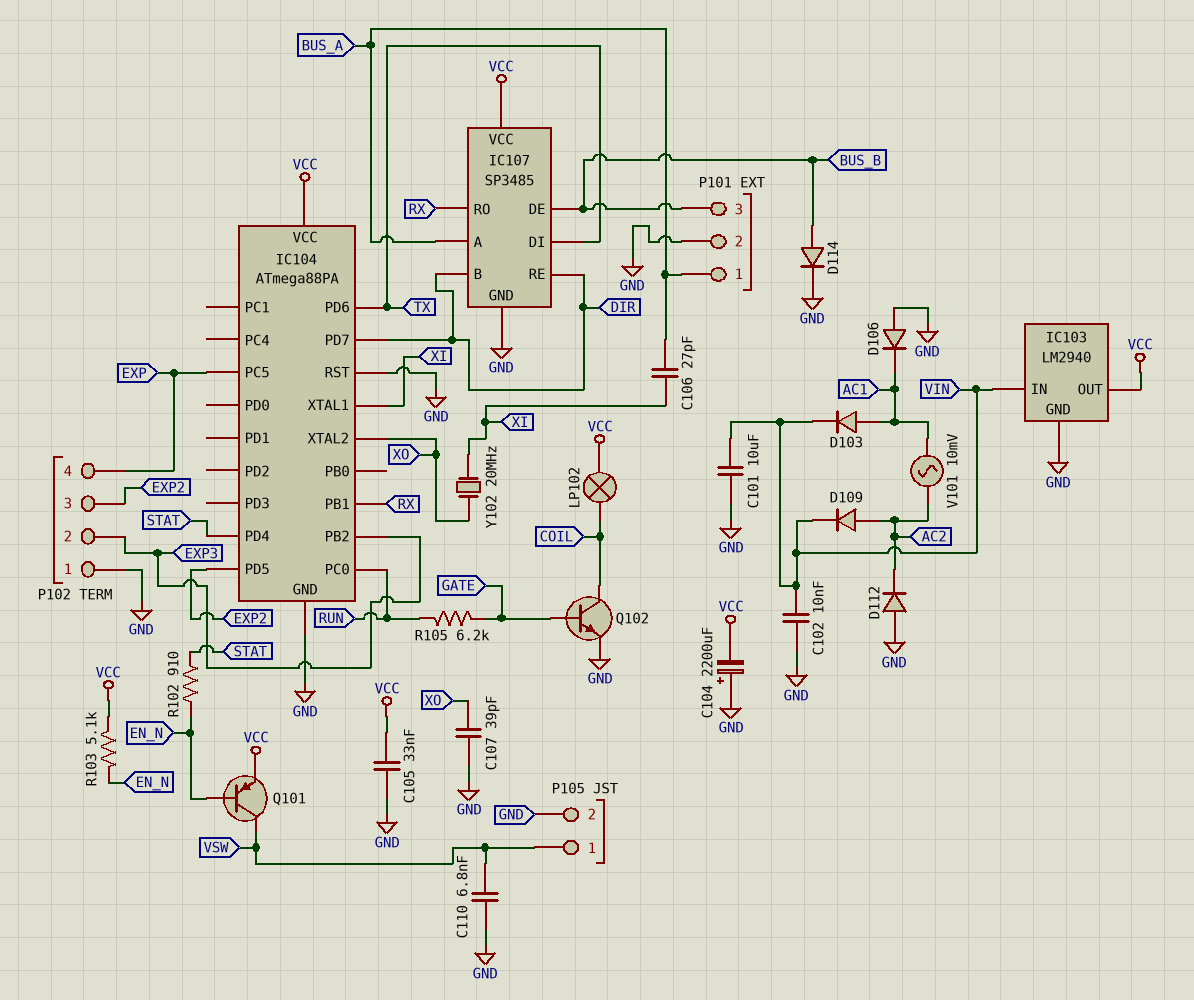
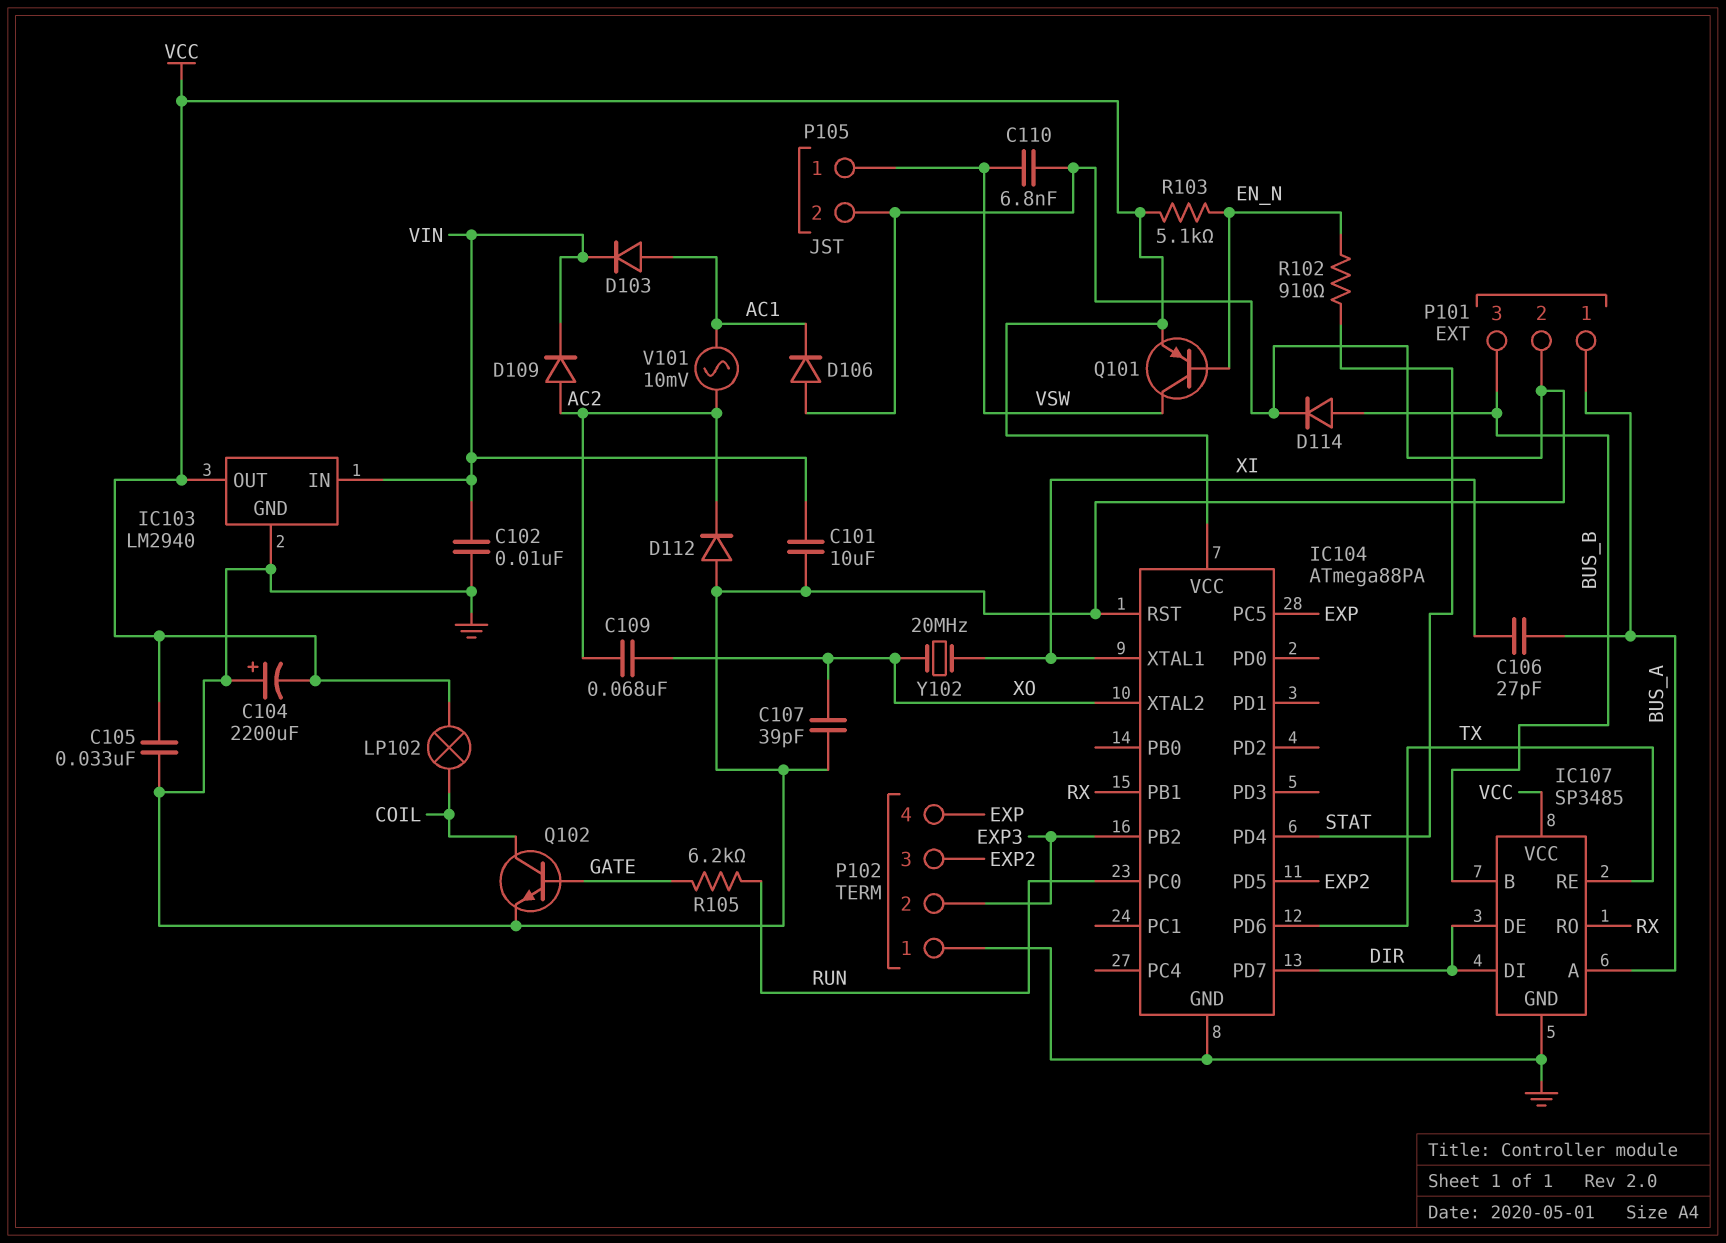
C109: none -> 68nF (AC2, XO)
IC107 pin B: DIR -> BUS_B
IC107 pin DE: BUS_B -> DIR
IC107 pin DI: TX -> DIR
IC107 pin RE: DIR -> TX

